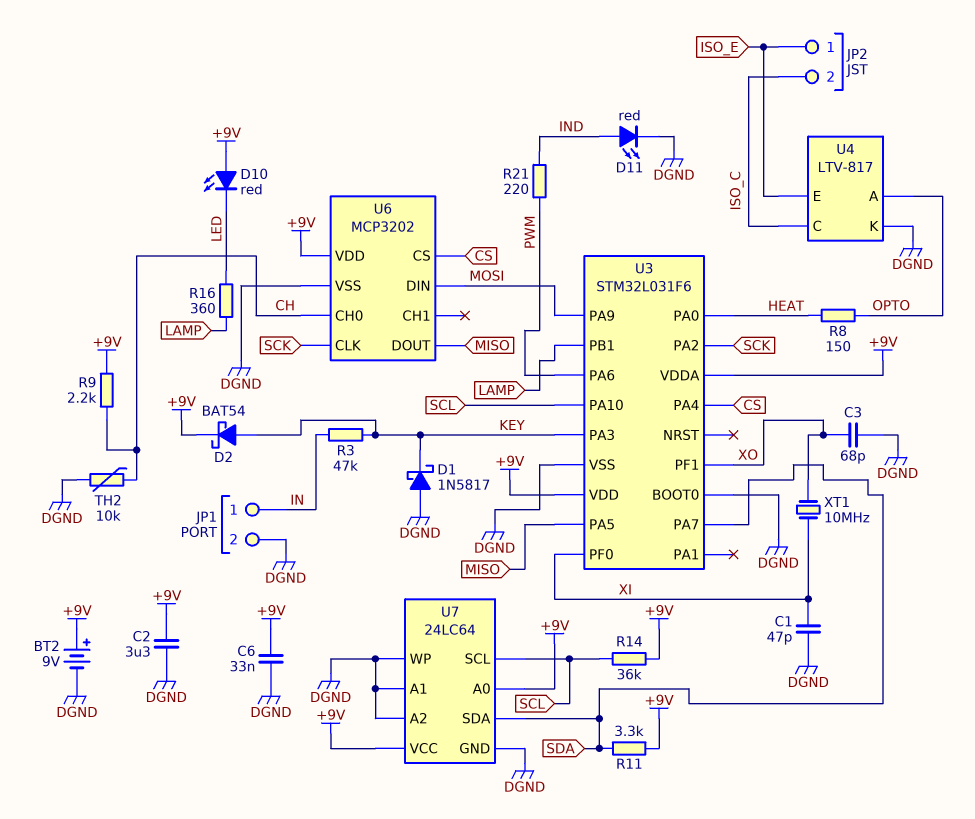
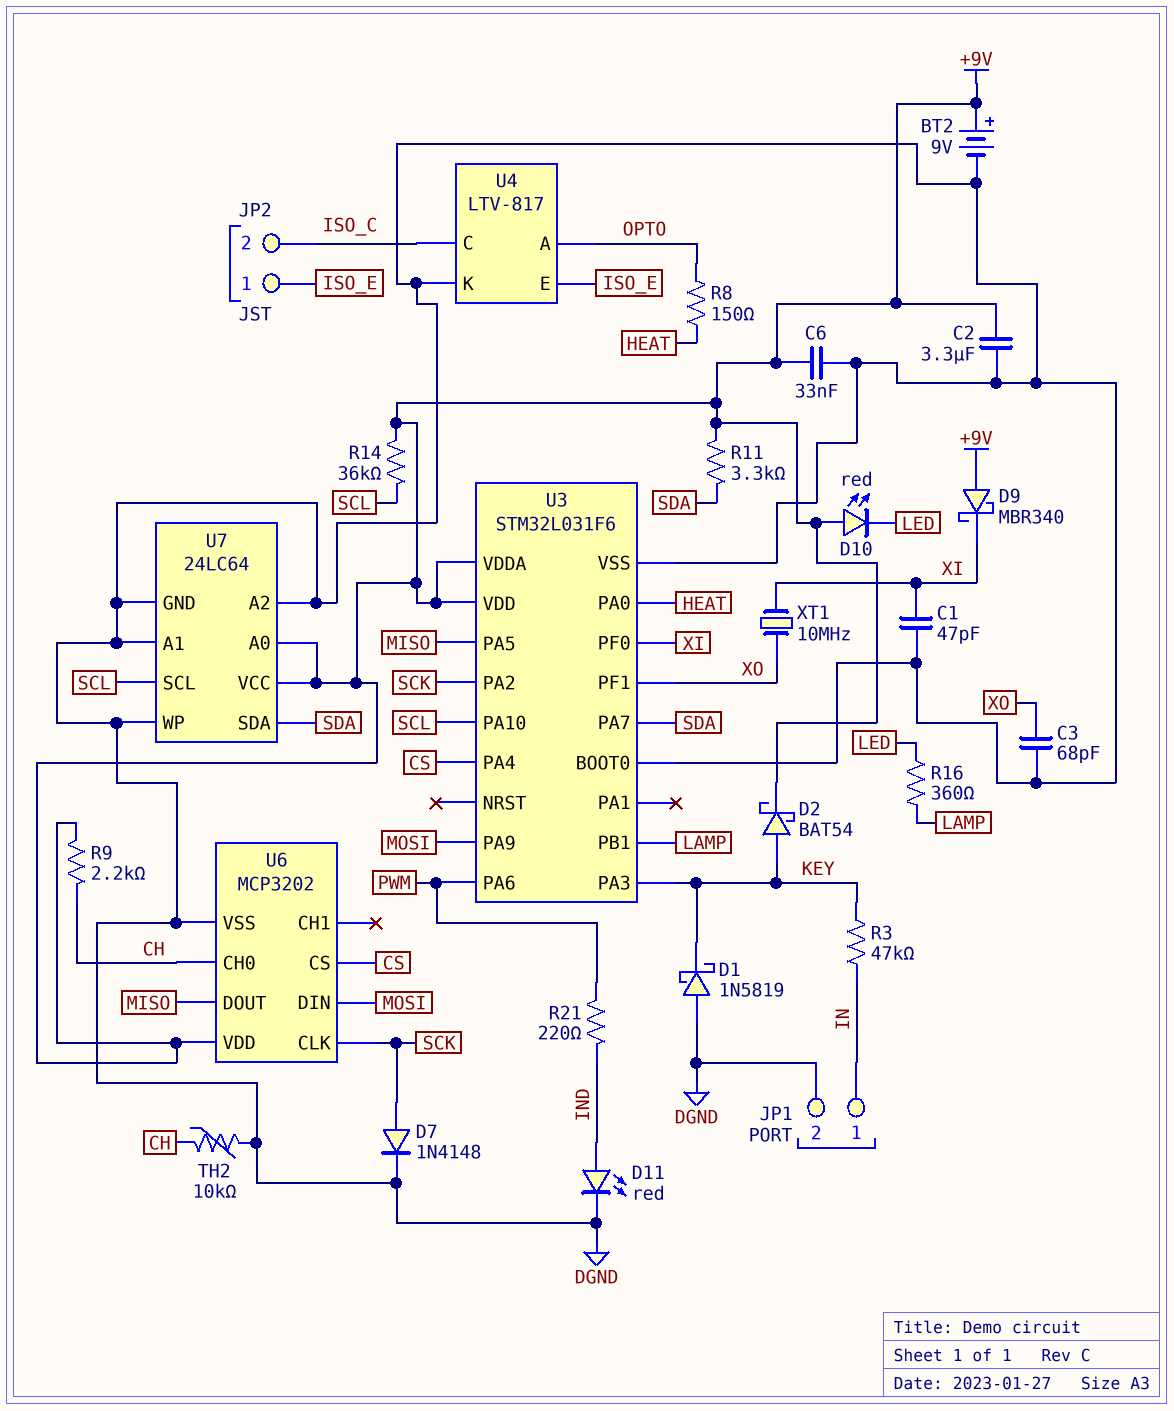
D1: schottky 1N5817 (A DGND, K KEY) -> schottky 1N5819 (A DGND, K KEY)
D7: none -> diode 1N4148 (A SCK, K DGND)
D9: none -> schottky MBR340 (A +9V, K XI)

